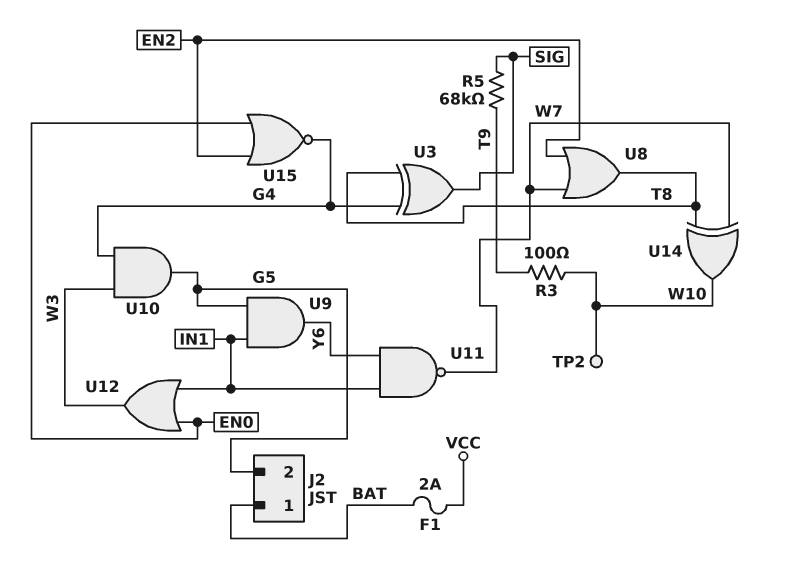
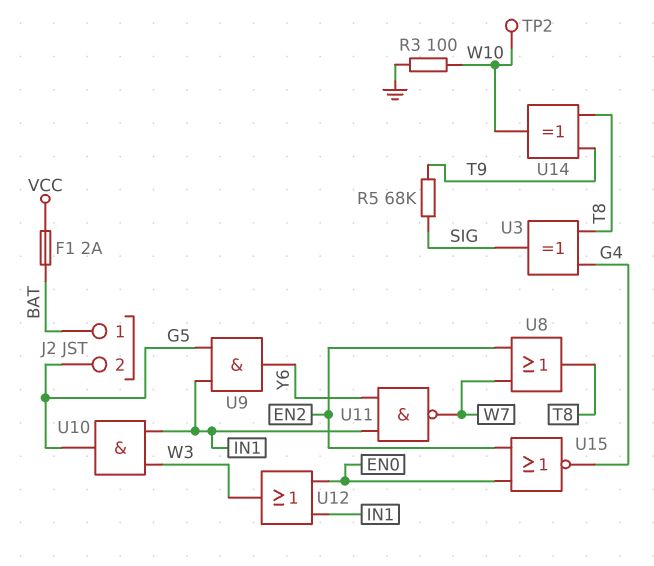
R3: 100 (T9, W10) -> 100 (GND, W10)
U10: AND (in G4, in W3, out G5) -> AND (in IN1, in W3, out G5)
U14: XOR (in T8, in W7, out W10) -> XOR (in T8, in T9, out W10)

